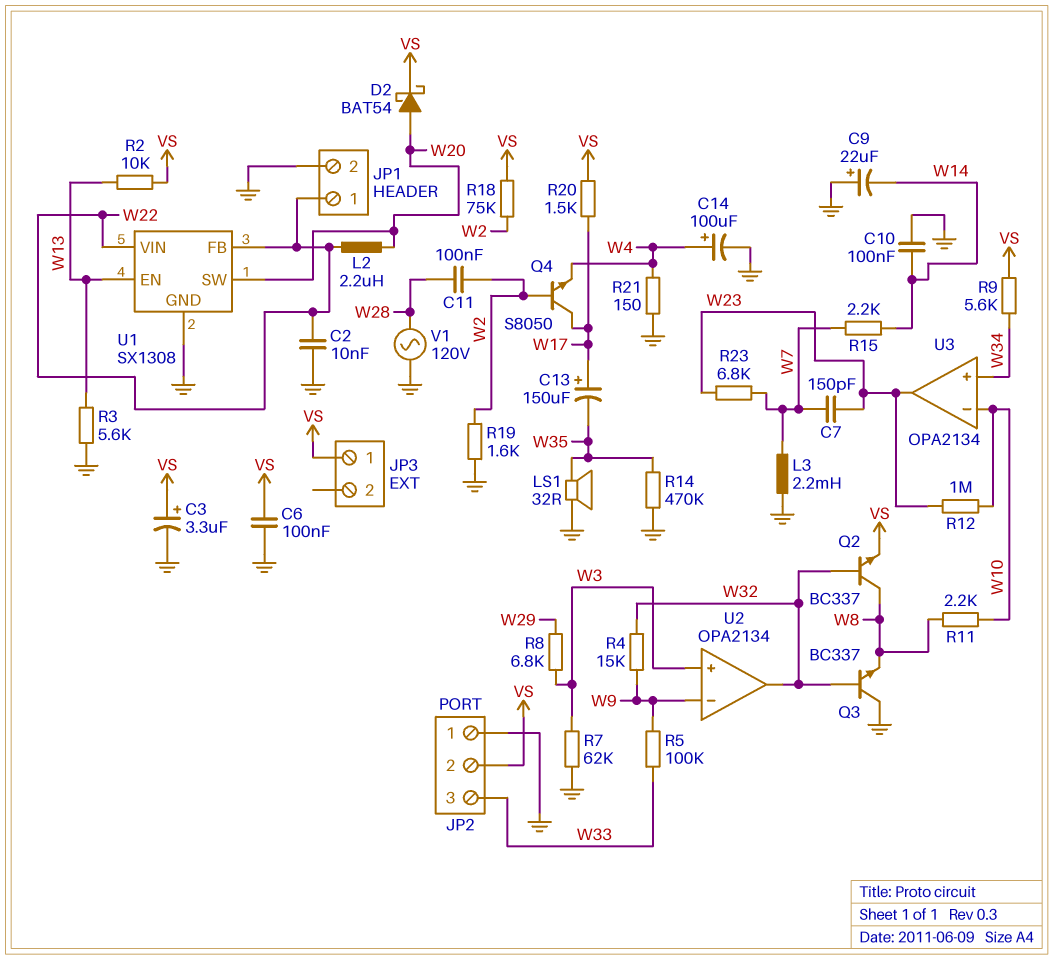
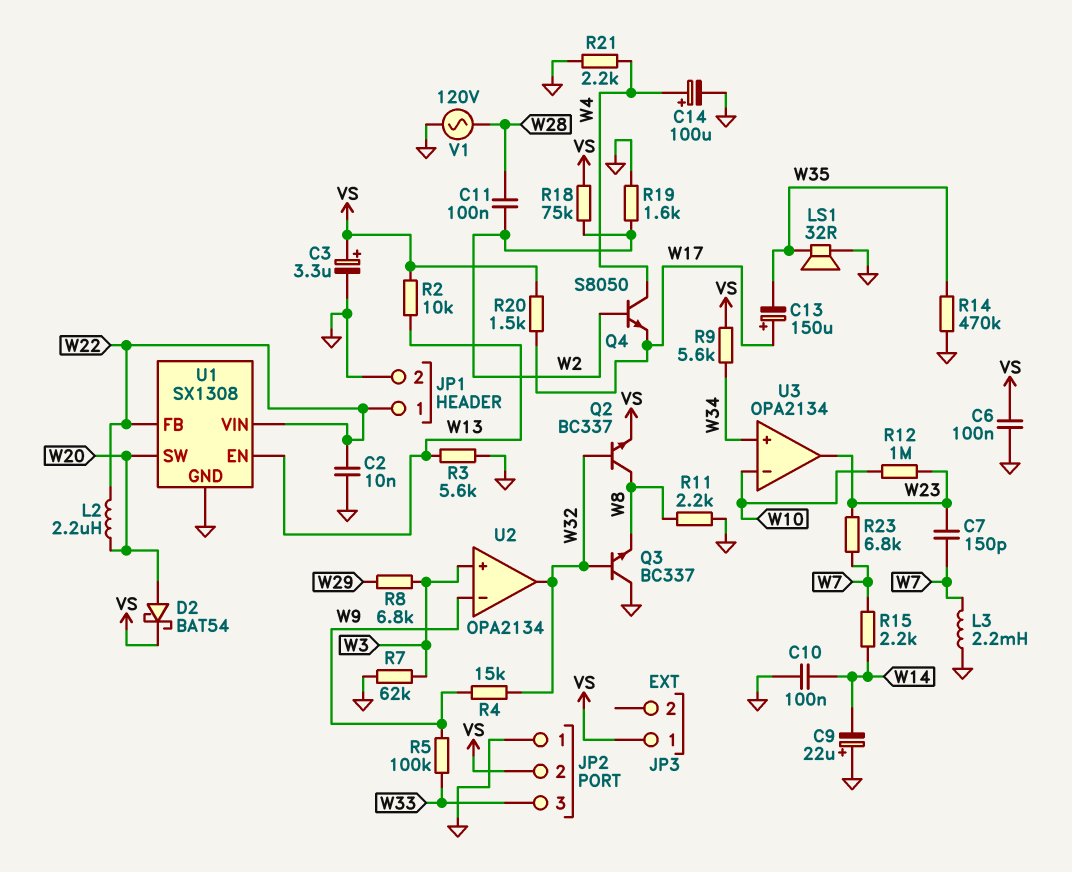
Q4: NPN S8050 (B W2, C W17, E W4) -> NPN S8050 (B W2, C W4, E W17)
R11: 2.2k (W8, W10) -> 2.2k (GND, W8)
R21: 150 (GND, W4) -> 2.2k (GND, W4)

